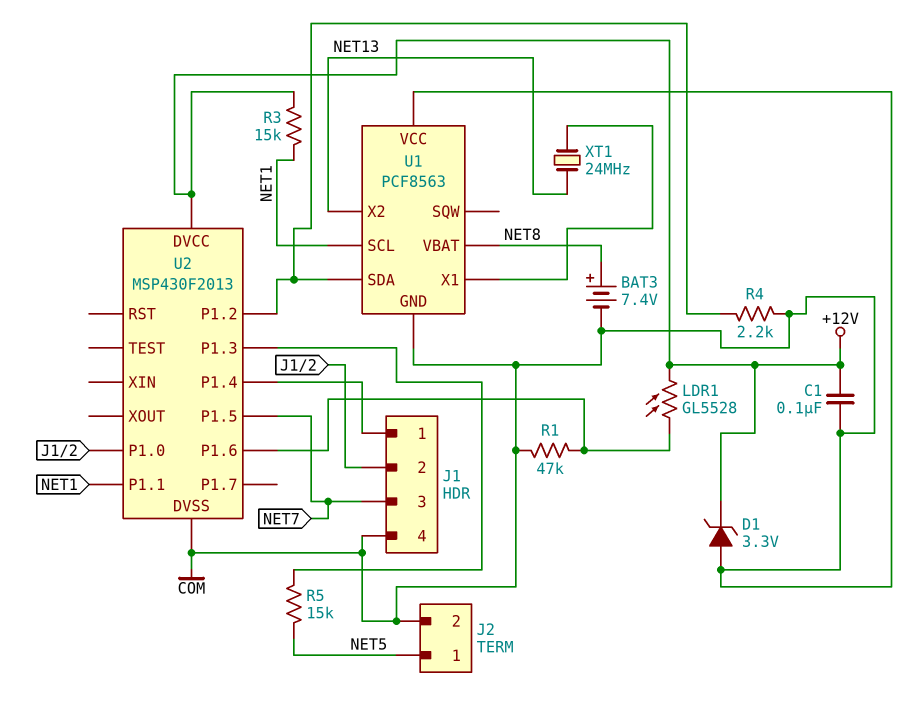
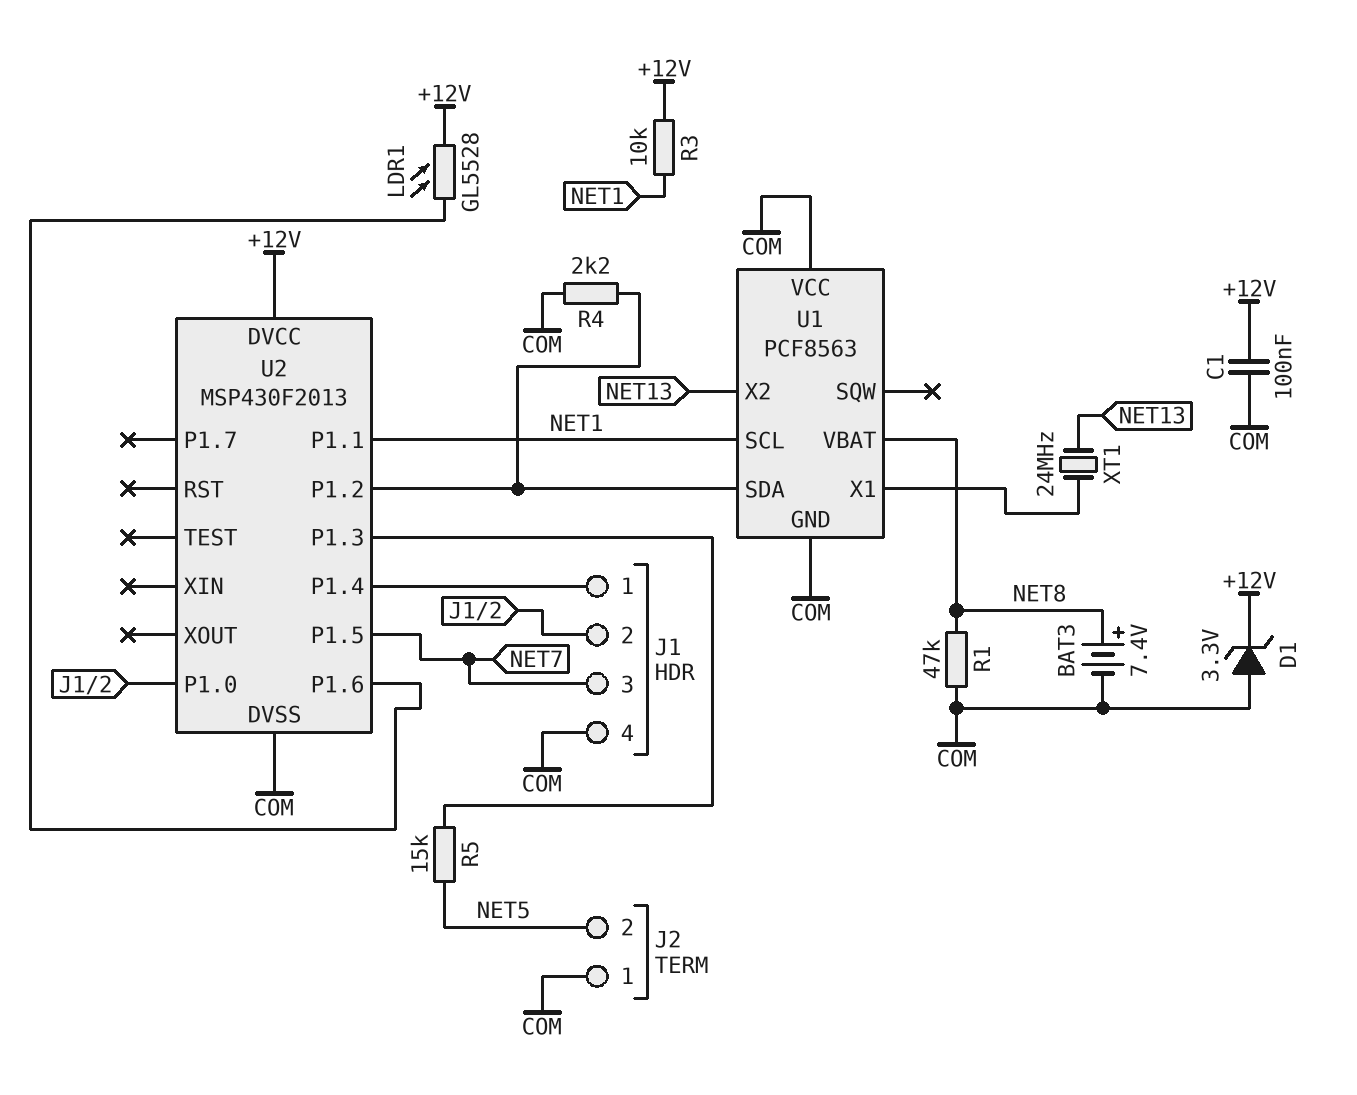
J2 pin 1: NET5 -> COM
J2 pin 2: COM -> NET5
R1: 47k (COM, U2/P1.6) -> 47k (COM, NET8)
R3: 15k (+12V, NET1) -> 10k (+12V, NET1)

